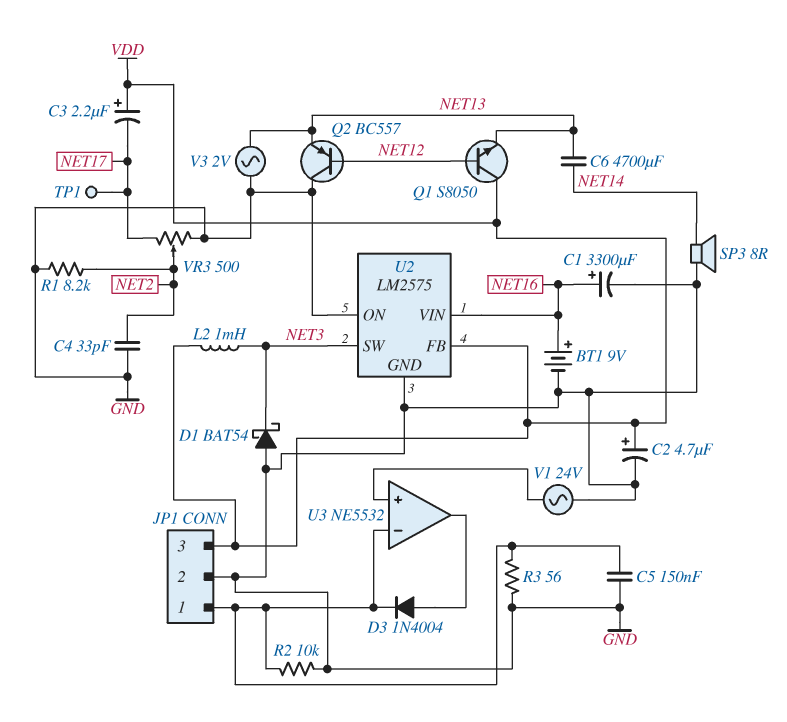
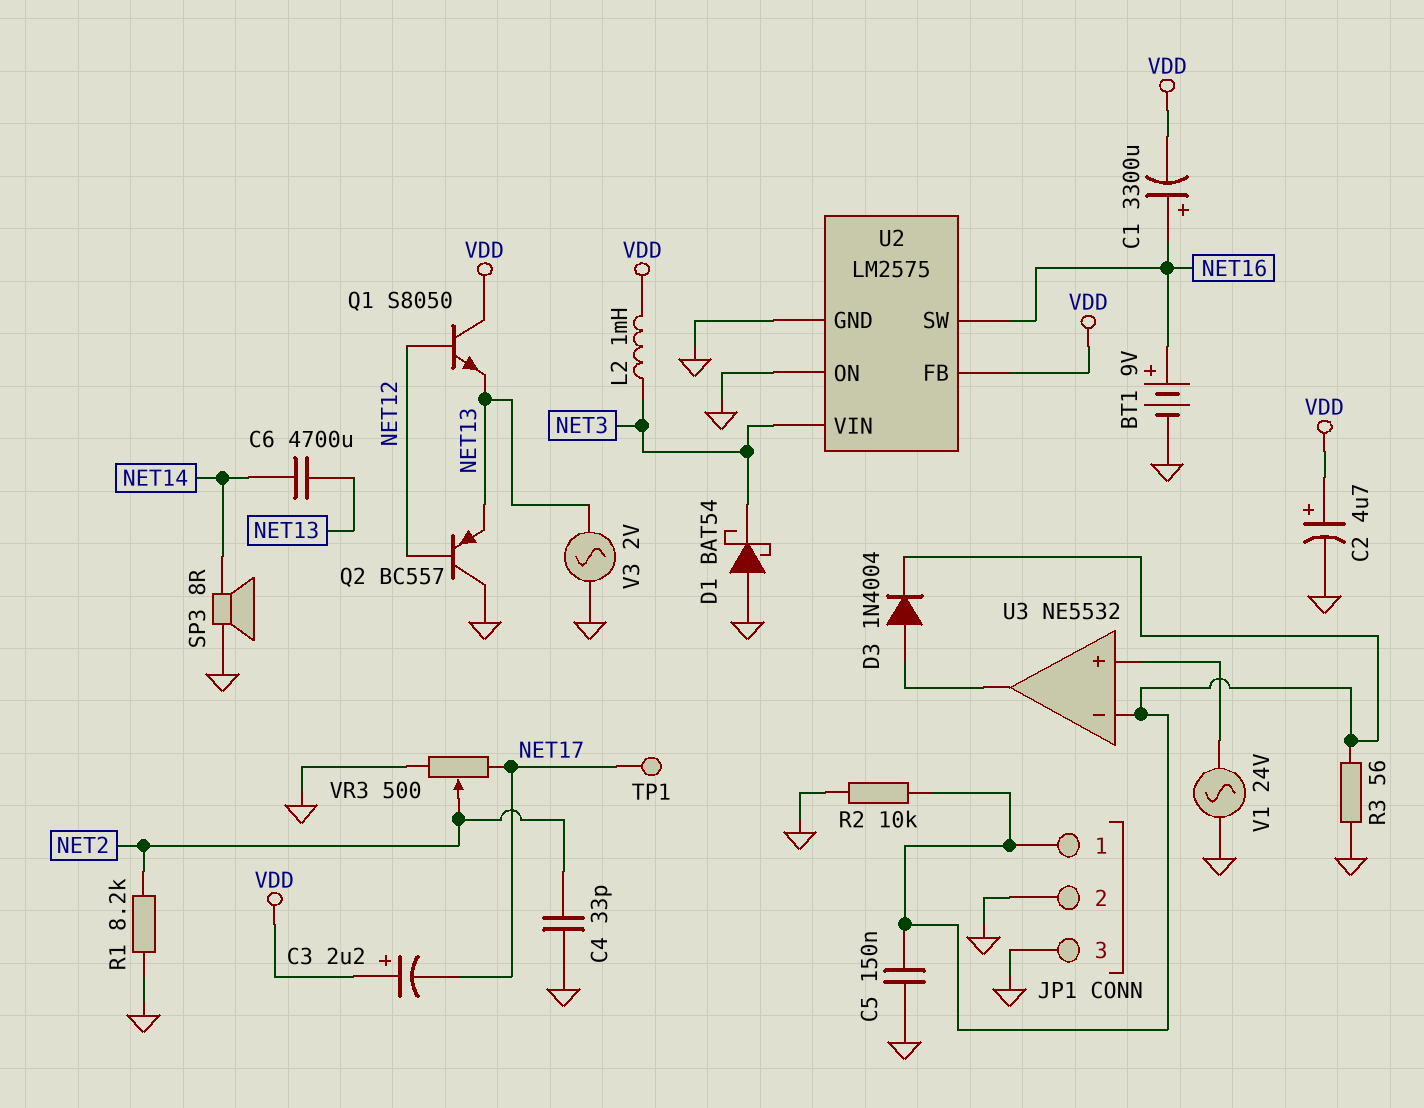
C1: 3300uF (plus NET16, minus GND) -> 3300uF (plus NET16, minus VDD)
JP1 pin 3: VDD -> GND
U2 pin SW: NET3 -> NET16
U2 pin VIN: NET16 -> NET3

